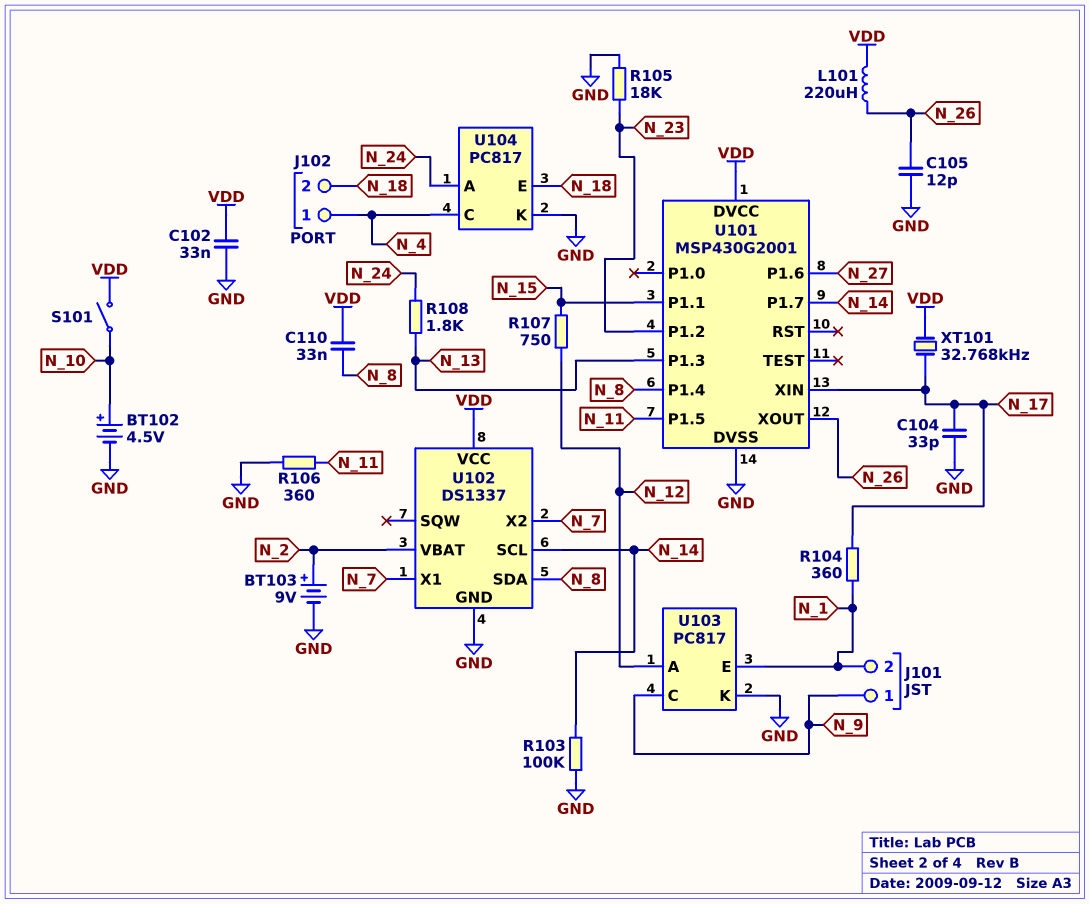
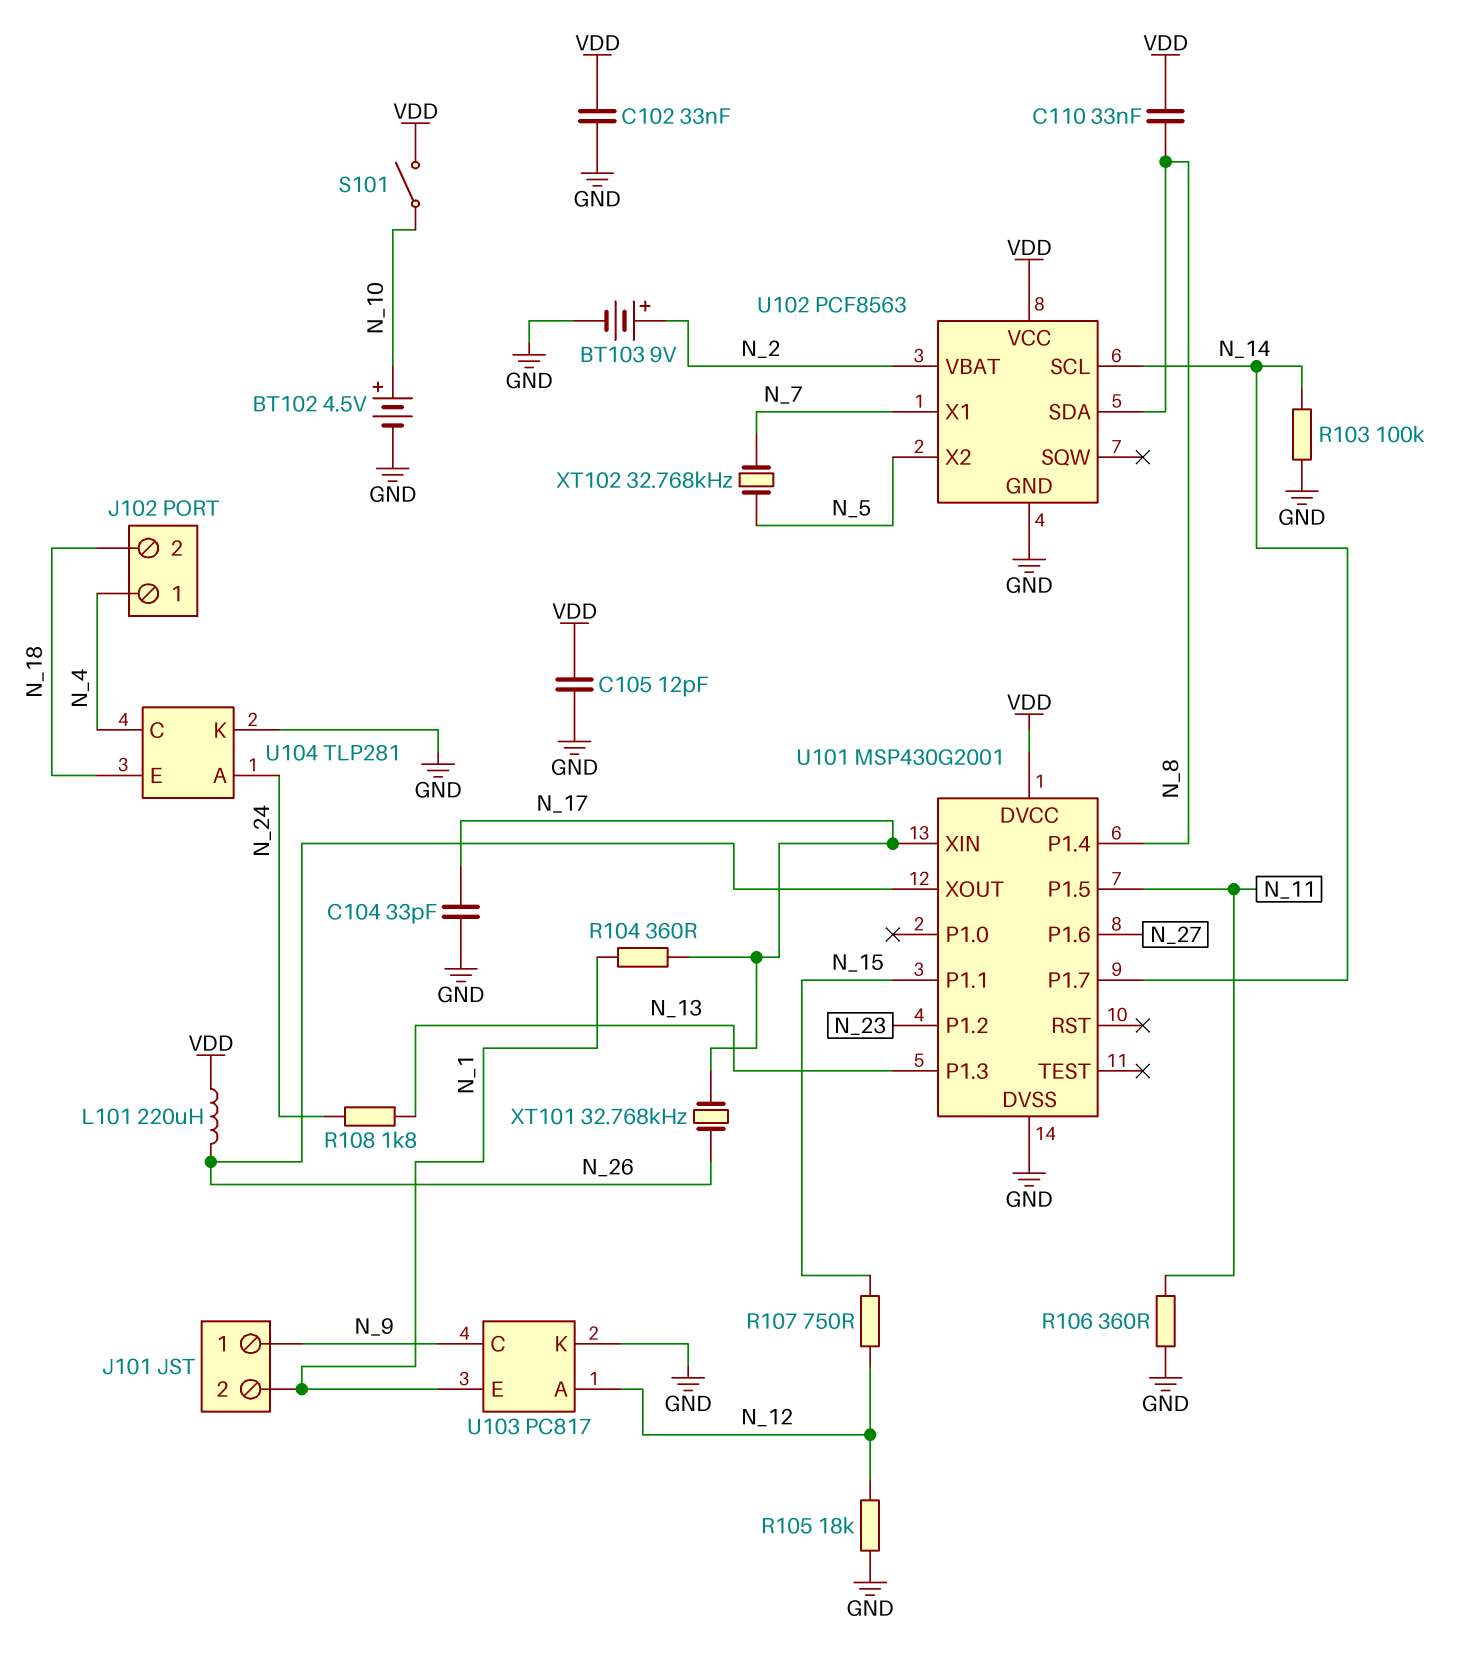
C105: 12pF (GND, N_26) -> 12pF (GND, VDD)
R105: 18k (GND, N_23) -> 18k (GND, N_12)
U102: DS1337 -> PCF8563
U102 pin X2: N_7 -> N_5
U104: PC817 -> TLP281
XT101: 32.768kHz (N_17, VDD) -> 32.768kHz (N_17, N_26)
XT102: none -> 32.768kHz (N_5, N_7)

